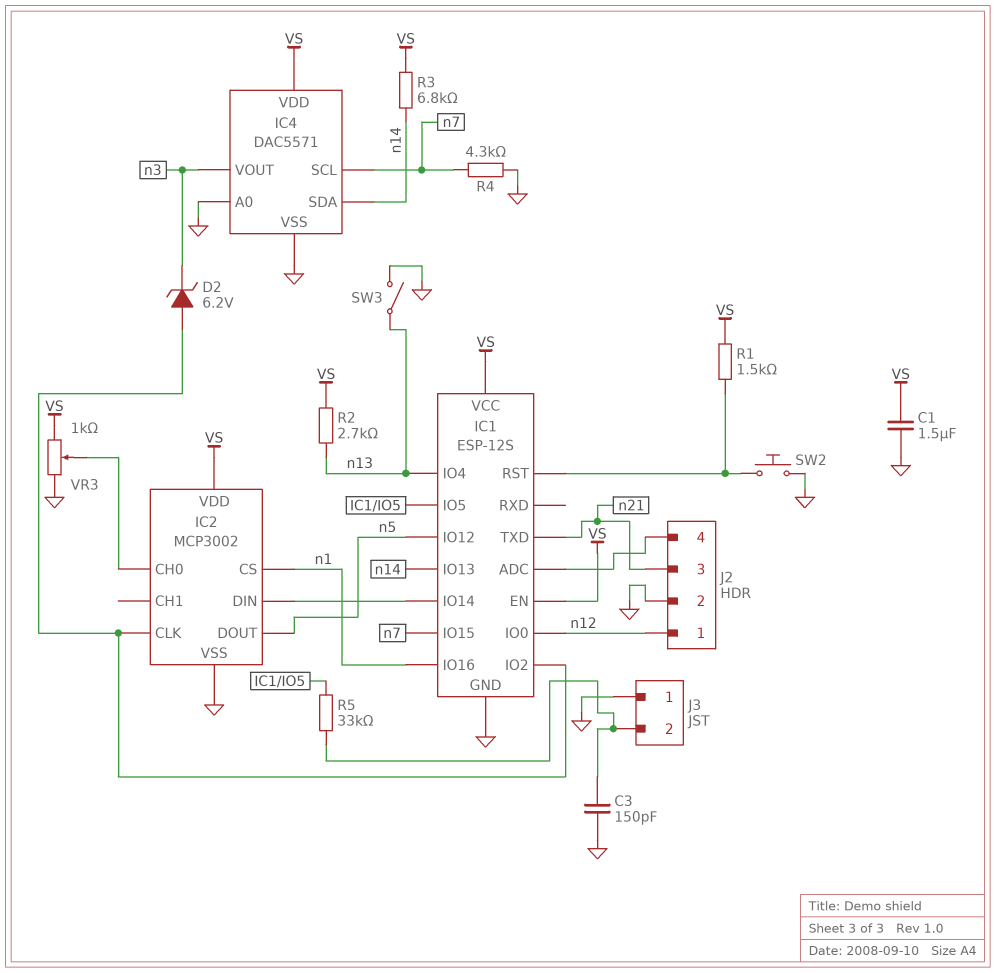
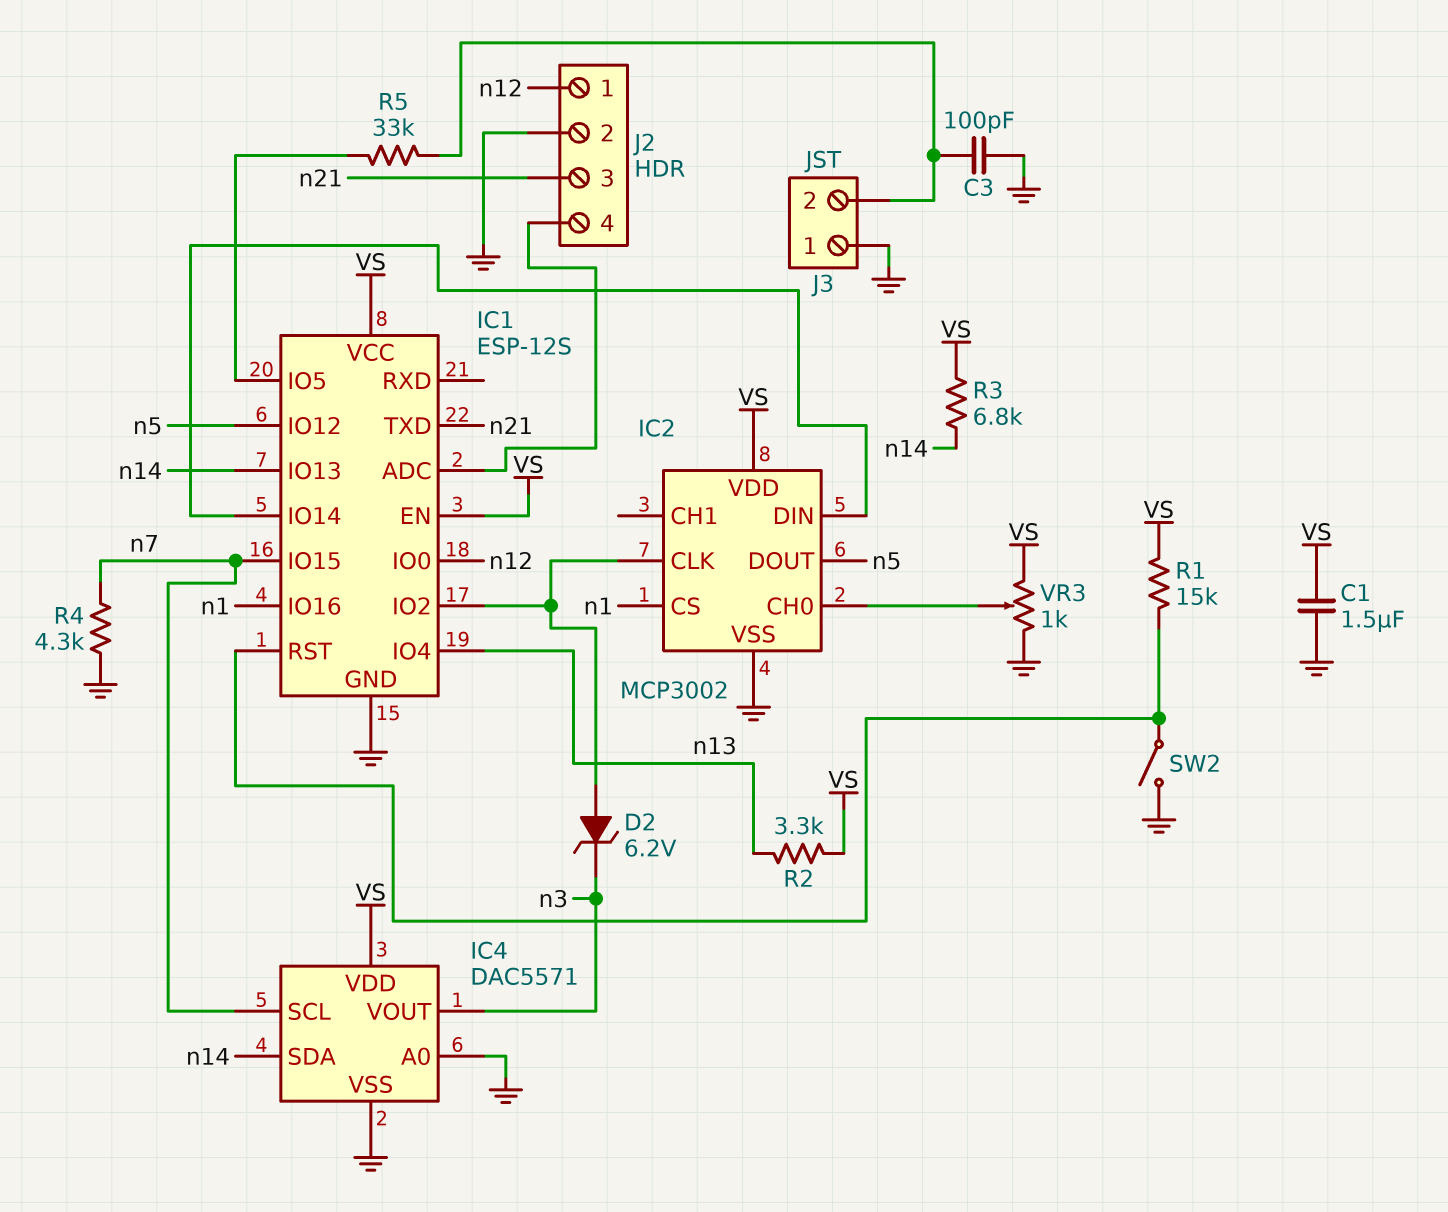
C3: 150pF (GND, J3/2) -> 100pF (GND, J3/2)
R1: 1.5k (IC1/RST, VS) -> 15k (IC1/RST, VS)
R2: 2.7k (VS, n13) -> 3.3k (VS, n13)
SW2: button (GND, IC1/RST) -> switch (GND, IC1/RST)
SW3: switch (GND, n13) -> none

